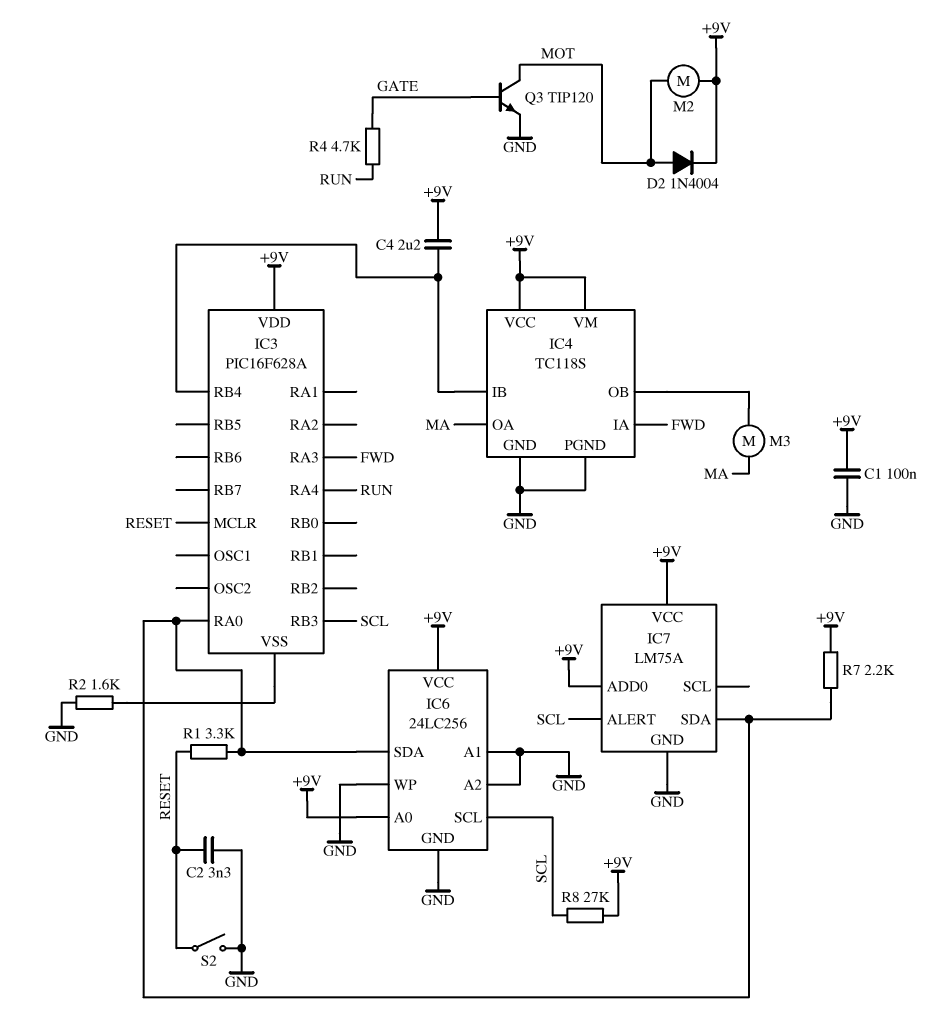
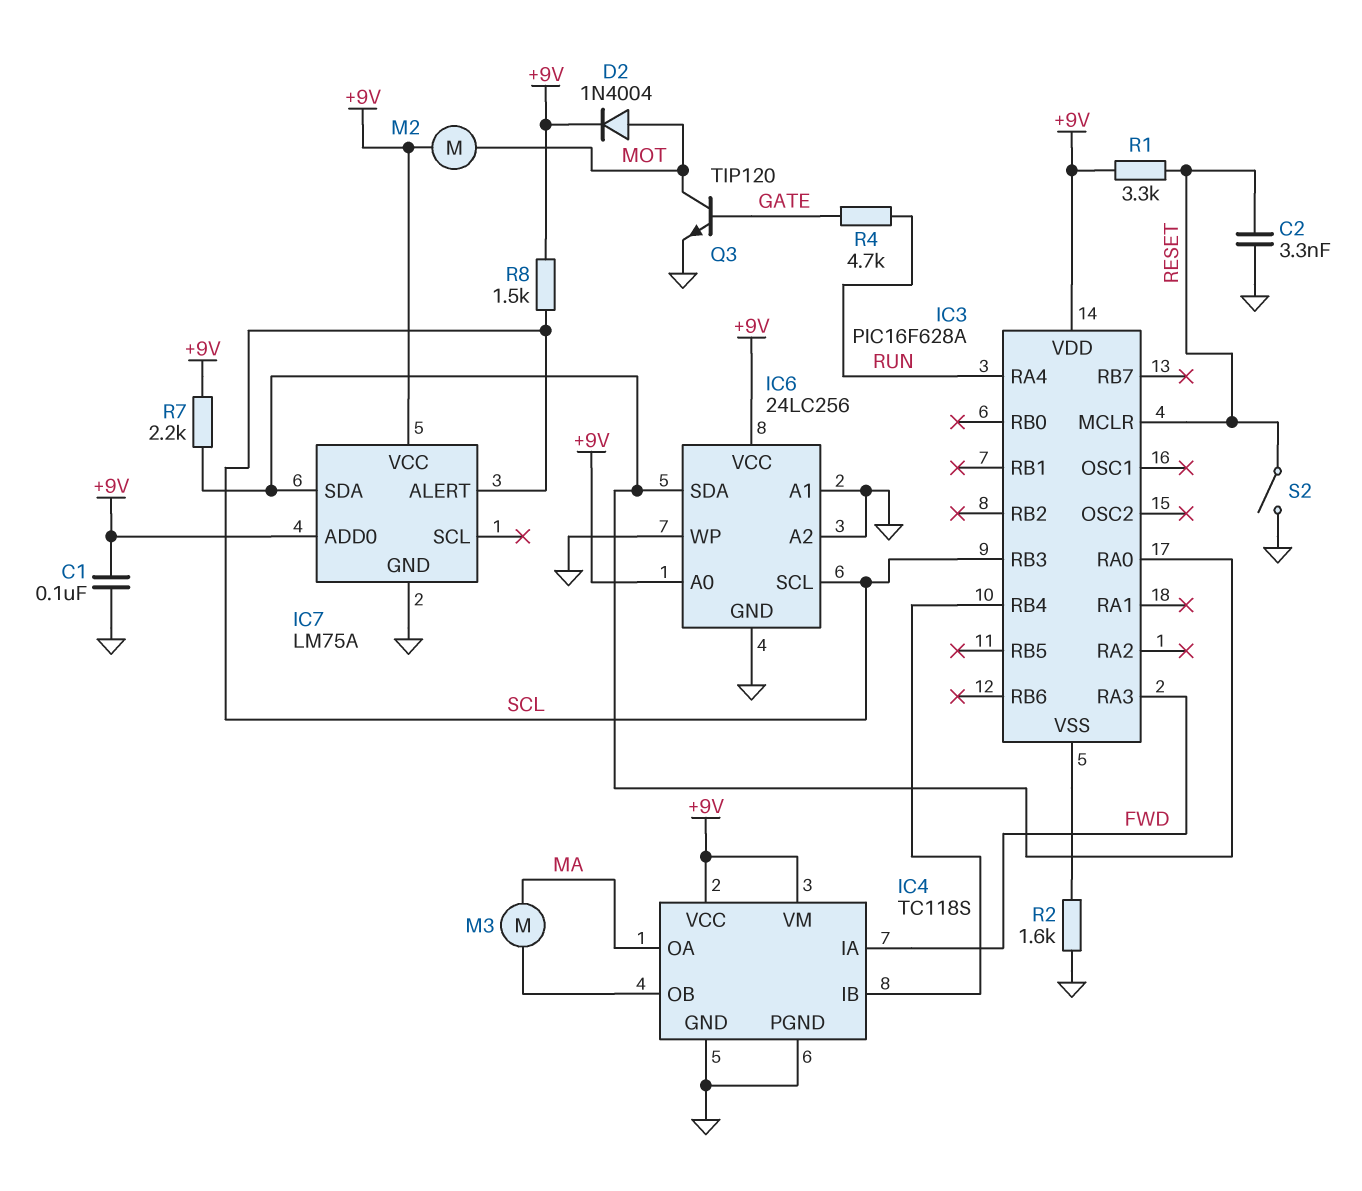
C4: 2.2uF (+9V, IC3/RB4) -> none
R1: 3.3k (IC3/RA0, RESET) -> 3.3k (+9V, RESET)
R8: 27k (+9V, SCL) -> 1.5k (+9V, SCL)

